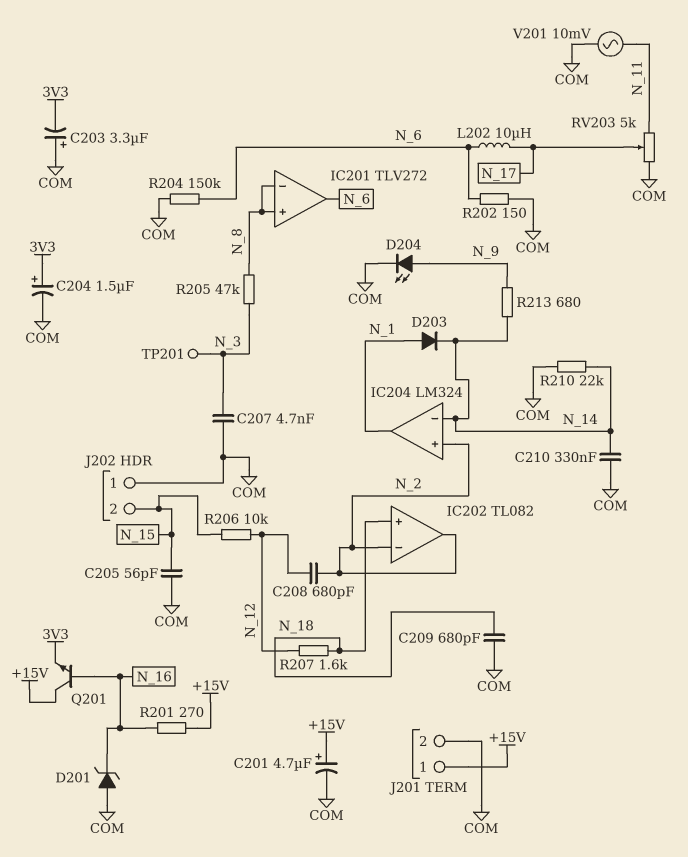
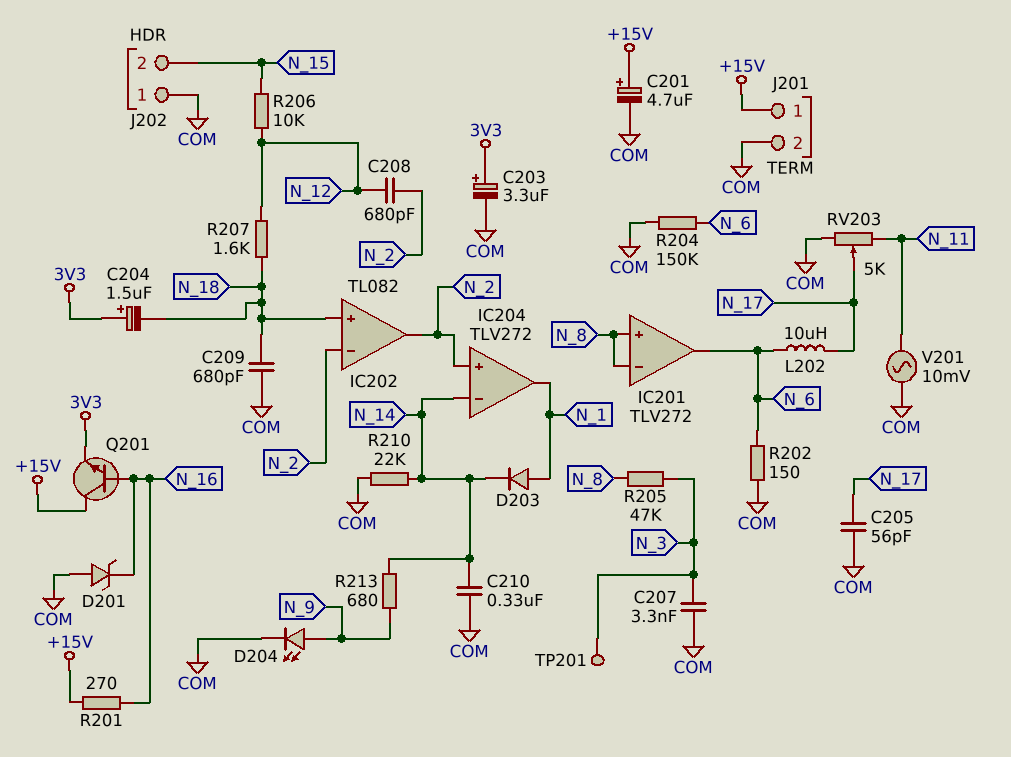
C203: 3.3uF (plus COM, minus 3V3) -> 3.3uF (plus 3V3, minus COM)
C204: 1.5uF (plus 3V3, minus COM) -> 1.5uF (plus 3V3, minus N_18)
C205: 56pF (COM, N_15) -> 56pF (COM, N_17)
C207: 4.7nF (COM, N_3) -> 3.3nF (COM, N_3)
IC204: LM324 -> TLV272

